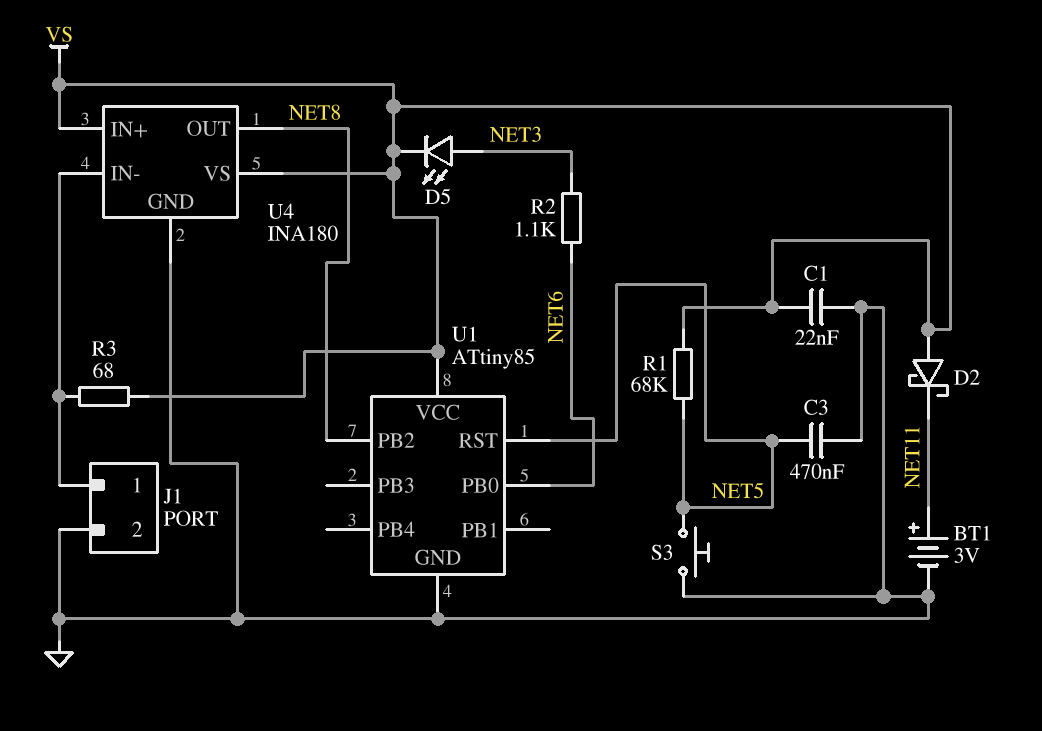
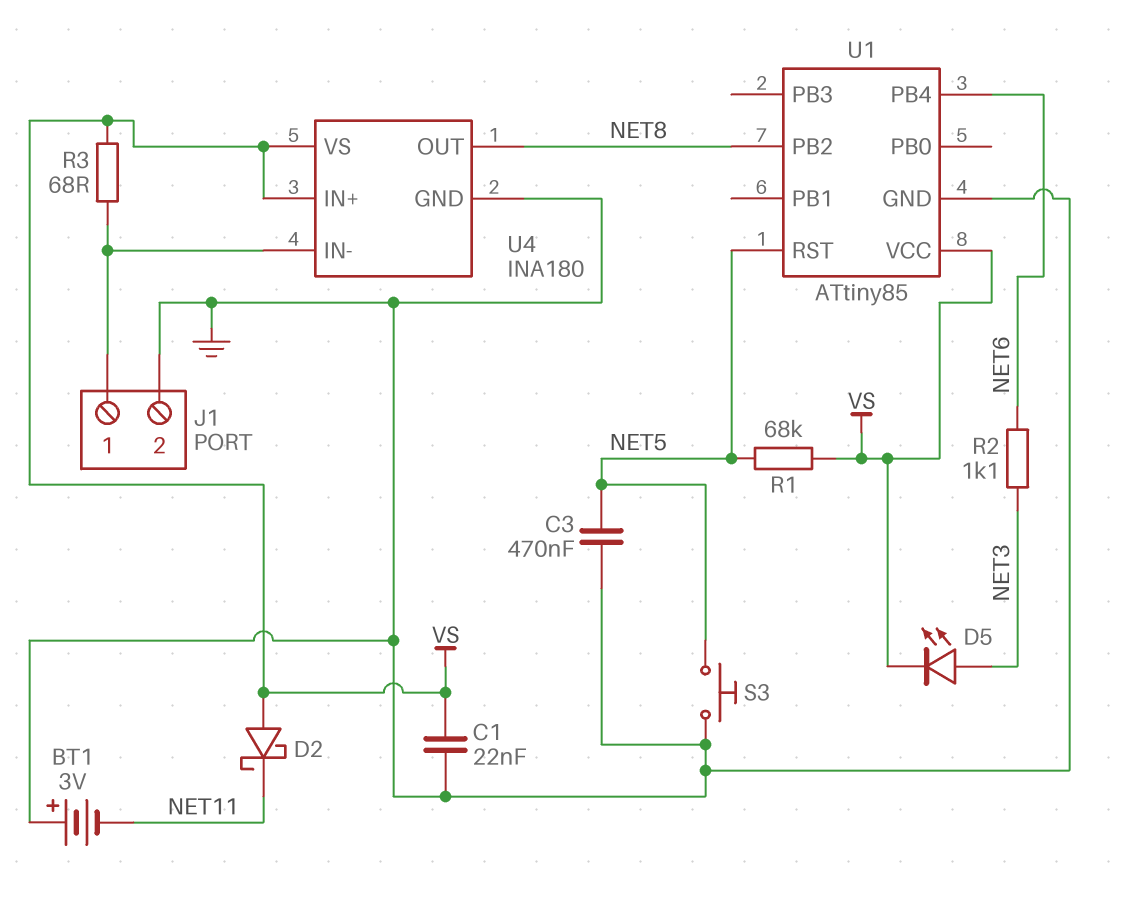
BT1: 3V (plus NET11, minus GND) -> 3V (plus GND, minus NET11)
U1 pin PB0: NET6 -> none
U1 pin PB4: none -> NET6

